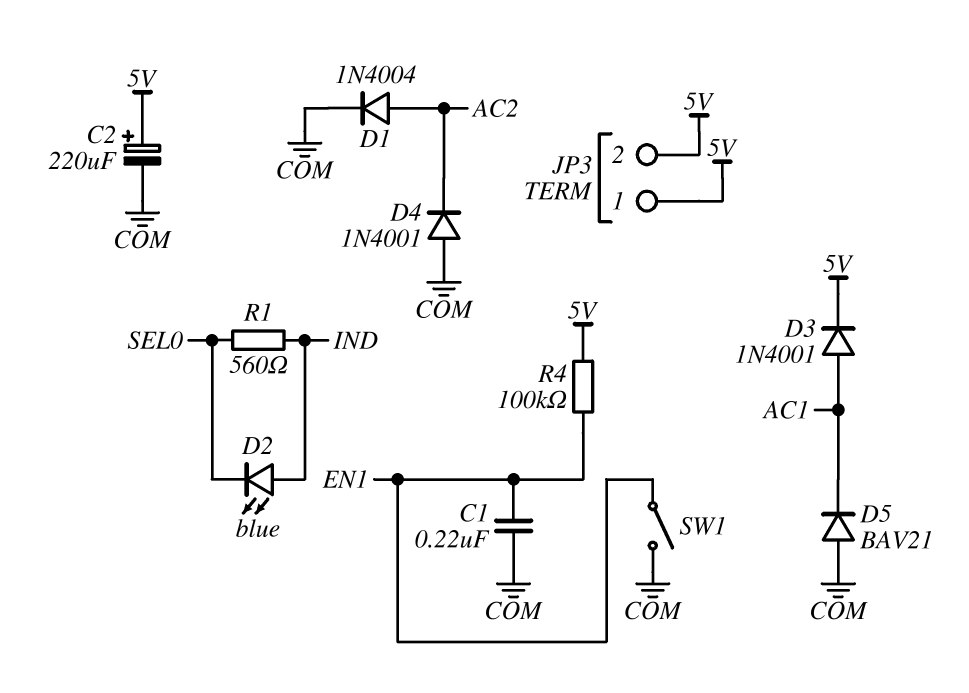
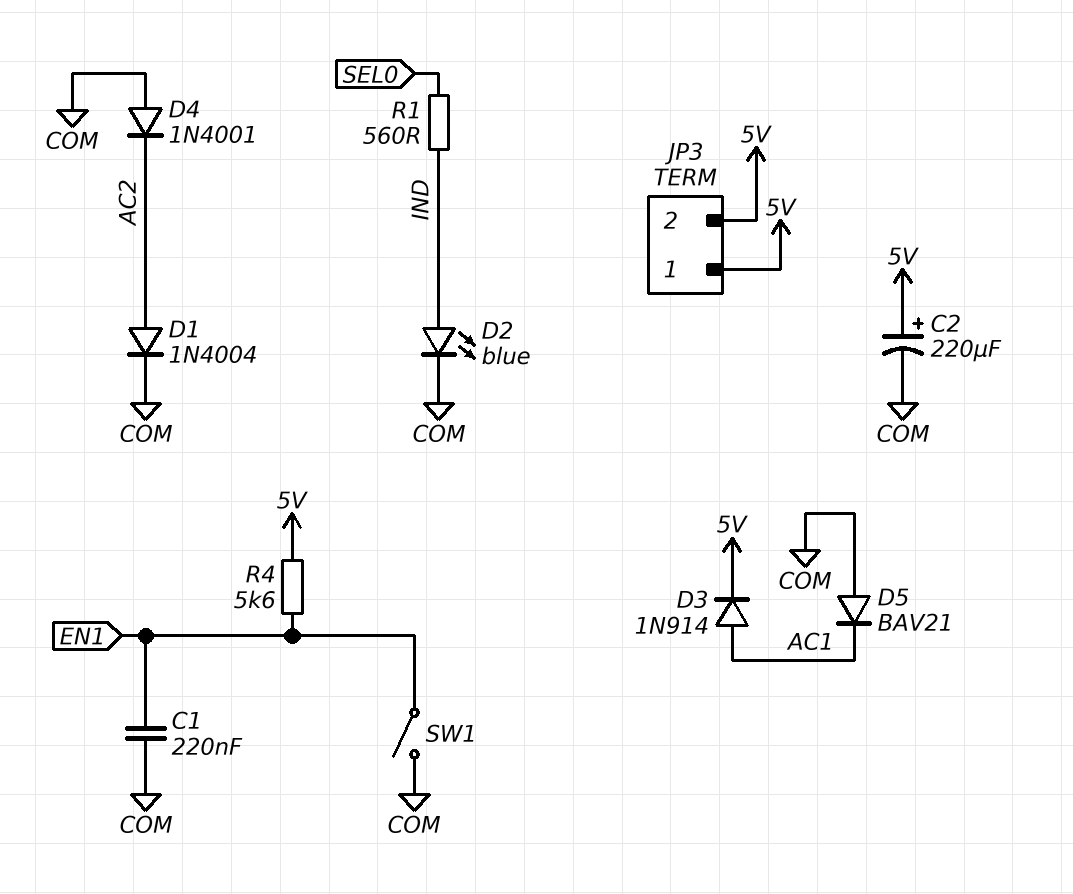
D2: LED blue (A IND, K SEL0) -> LED blue (A IND, K COM)
D3: diode 1N4001 (A AC1, K 5V) -> diode 1N914 (A AC1, K 5V)
R4: 100k (5V, EN1) -> 5.6k (5V, EN1)

